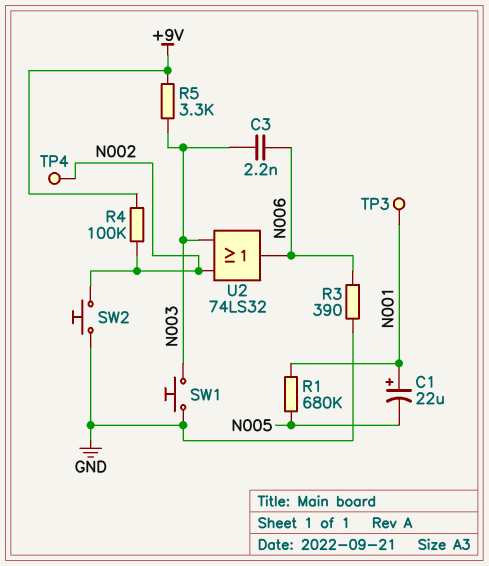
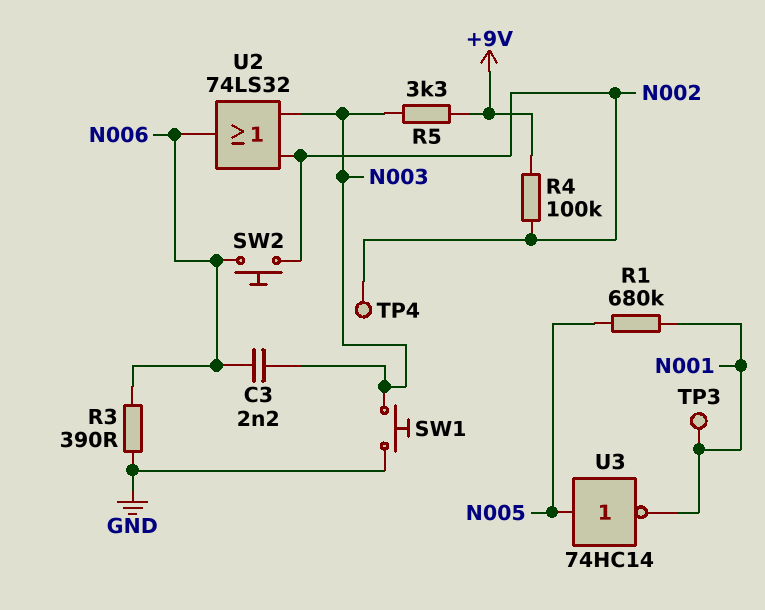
C1: 22uF (plus N001, minus N005) -> none
SW2: button (GND, N002) -> button (N002, N006)
U3: none -> NOT 74HC14 (in N005, out N001)

